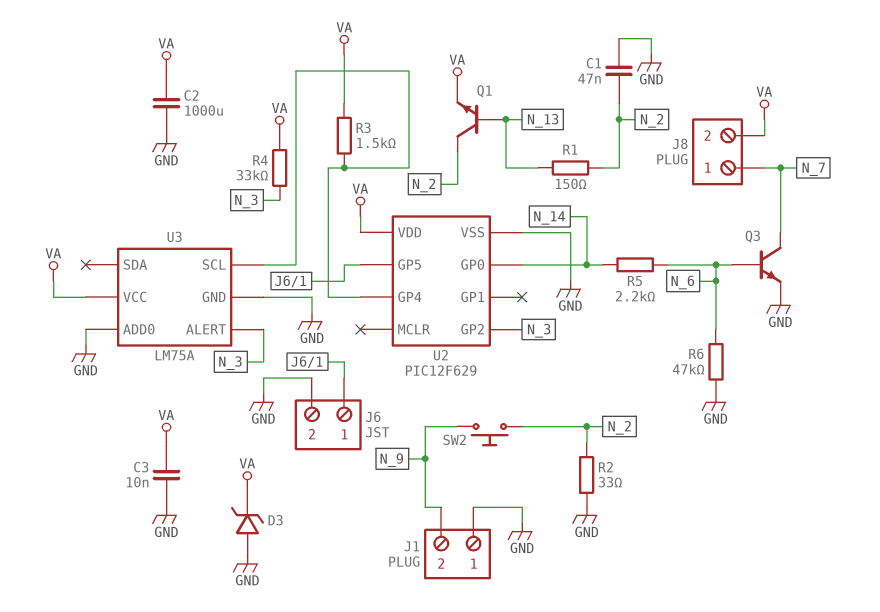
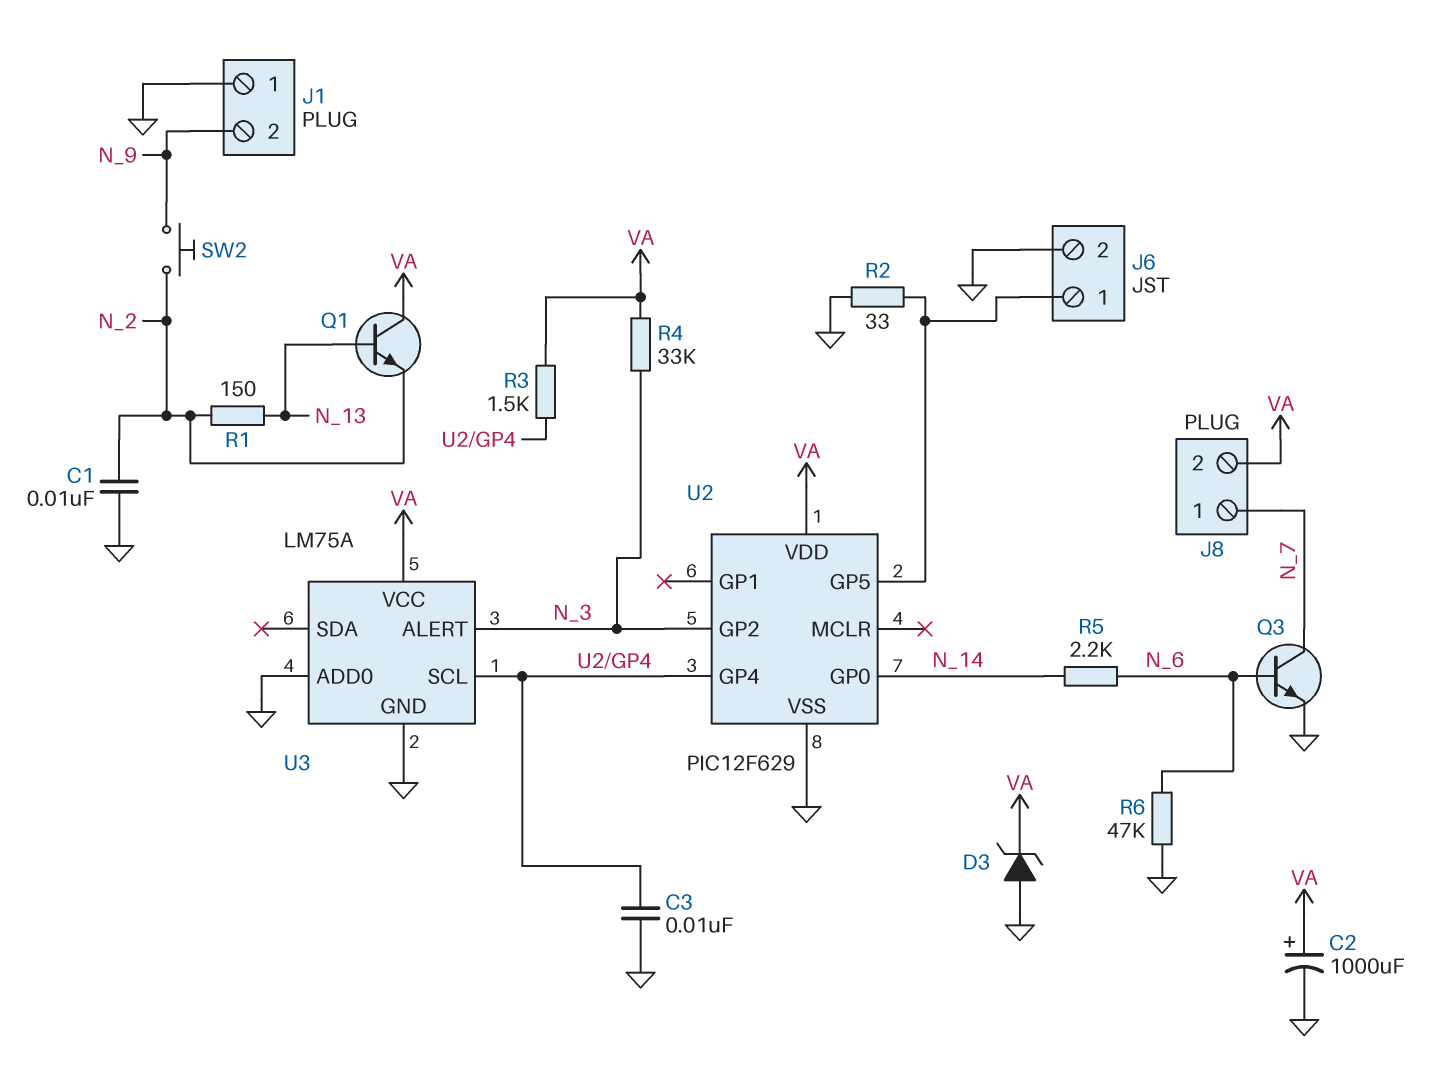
C1: 47nF (GND, N_2) -> 10nF (GND, N_2)
C2: 1000uF (GND, VA) -> 1000uF (plus VA, minus GND)
C3: 10nF (GND, VA) -> 10nF (GND, U2/GP4)
Q1: NPN (B N_13, C N_2, E VA) -> NPN (B N_13, C VA, E N_2)
R2: 33 (GND, N_2) -> 33 (GND, J6/1)

